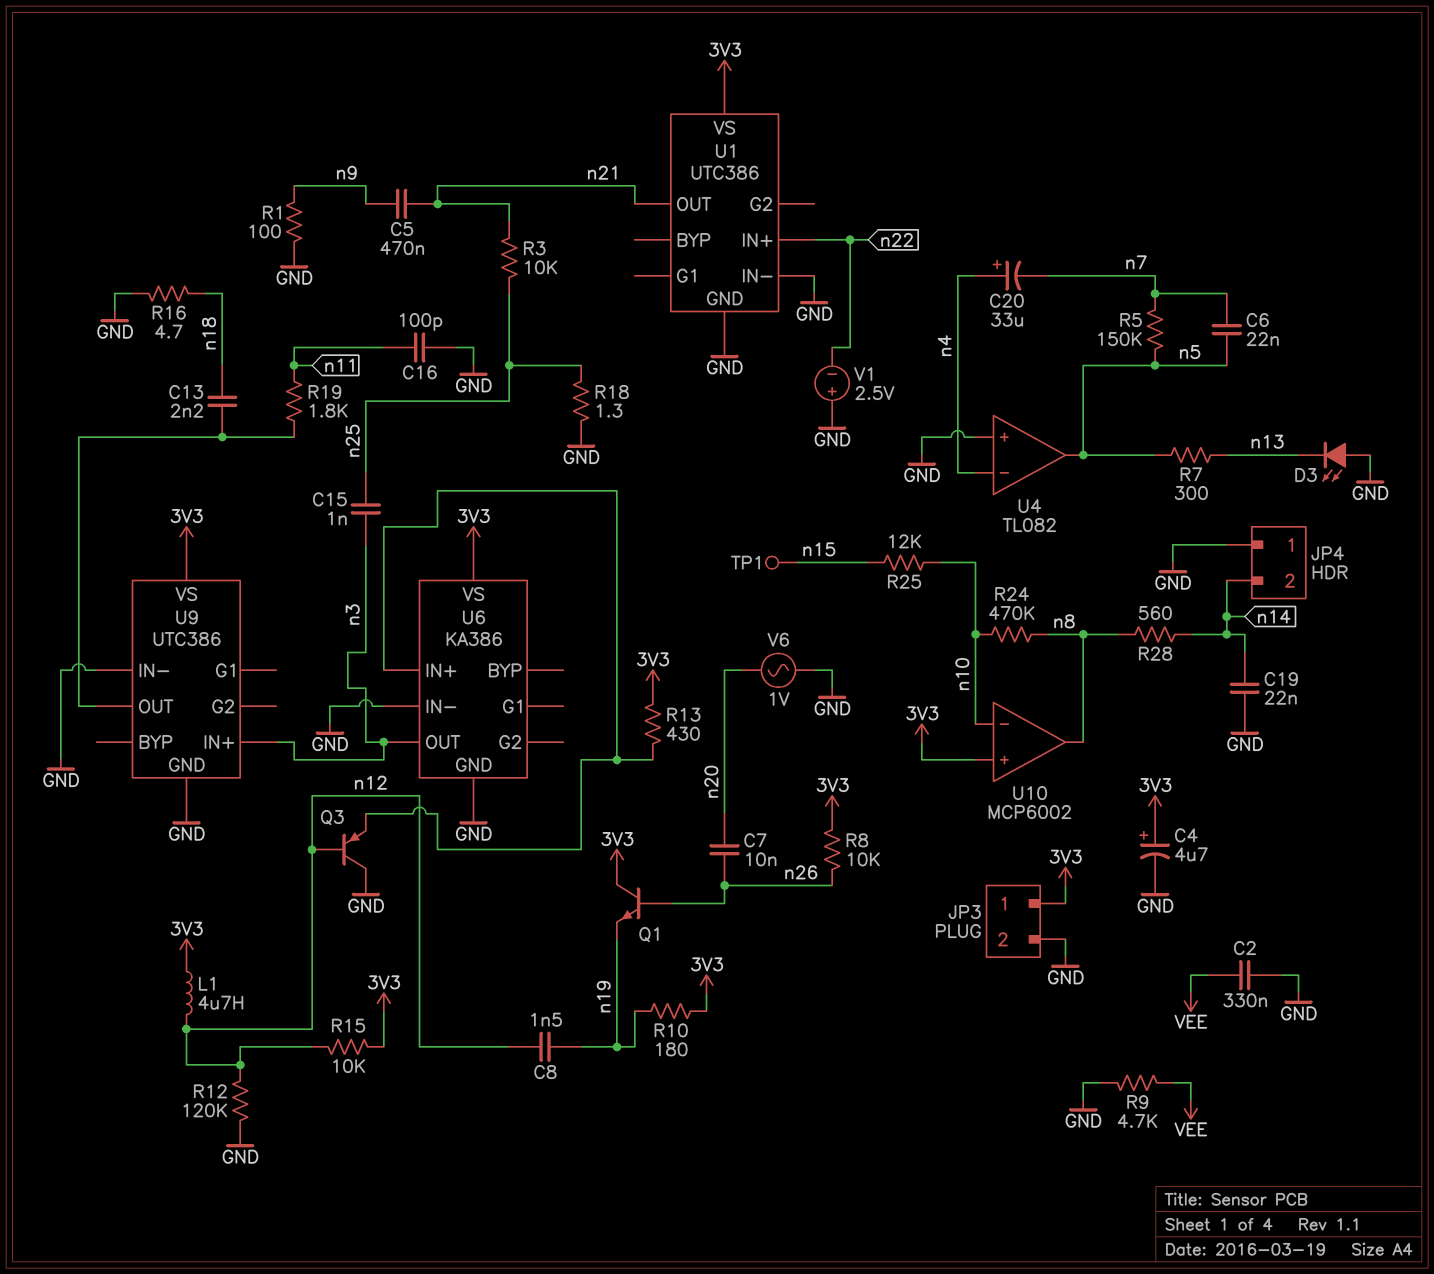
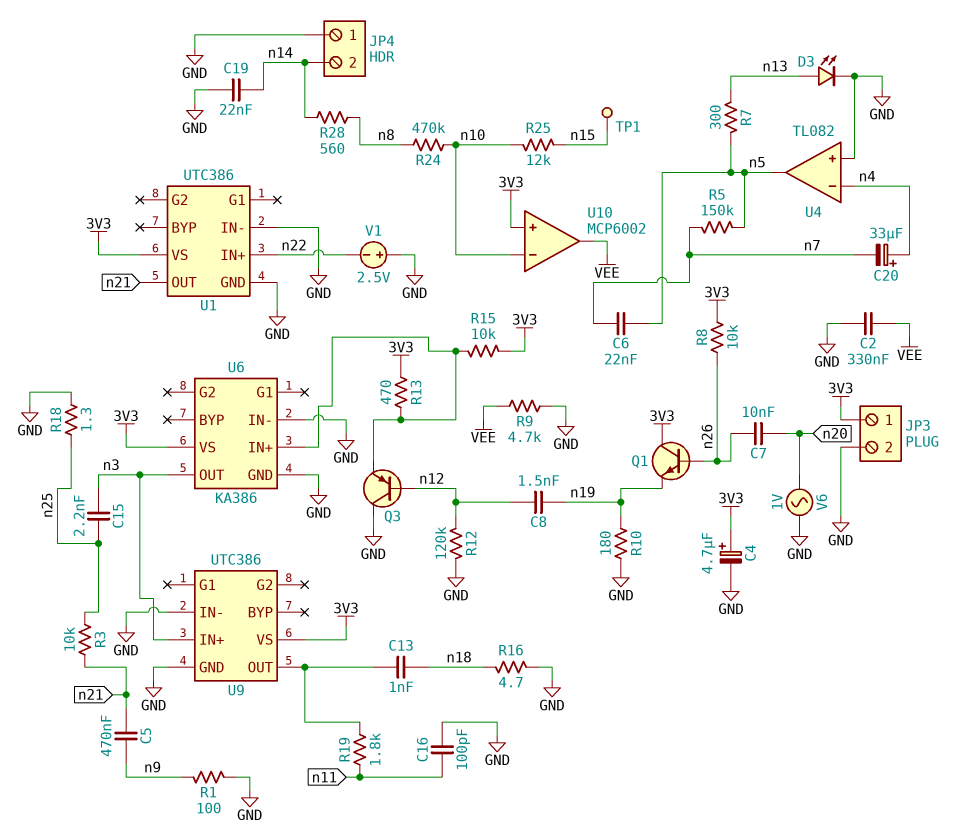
C13: 2.2nF (U9/OUT, n18) -> 1nF (U9/OUT, n18)
C15: 1nF (n3, n25) -> 2.2nF (n3, n25)
D3: LED (A GND, K n13) -> LED (A n13, K GND)
L1: 4.7uH (3V3, n12) -> none
R10: 180 (3V3, n19) -> 180 (GND, n19)
R13: 430 (3V3, U6/IN+) -> 470 (3V3, U6/IN+)
R15: 10k (3V3, n12) -> 10k (3V3, U6/IN+)
U10 pin out: n8 -> VEE

